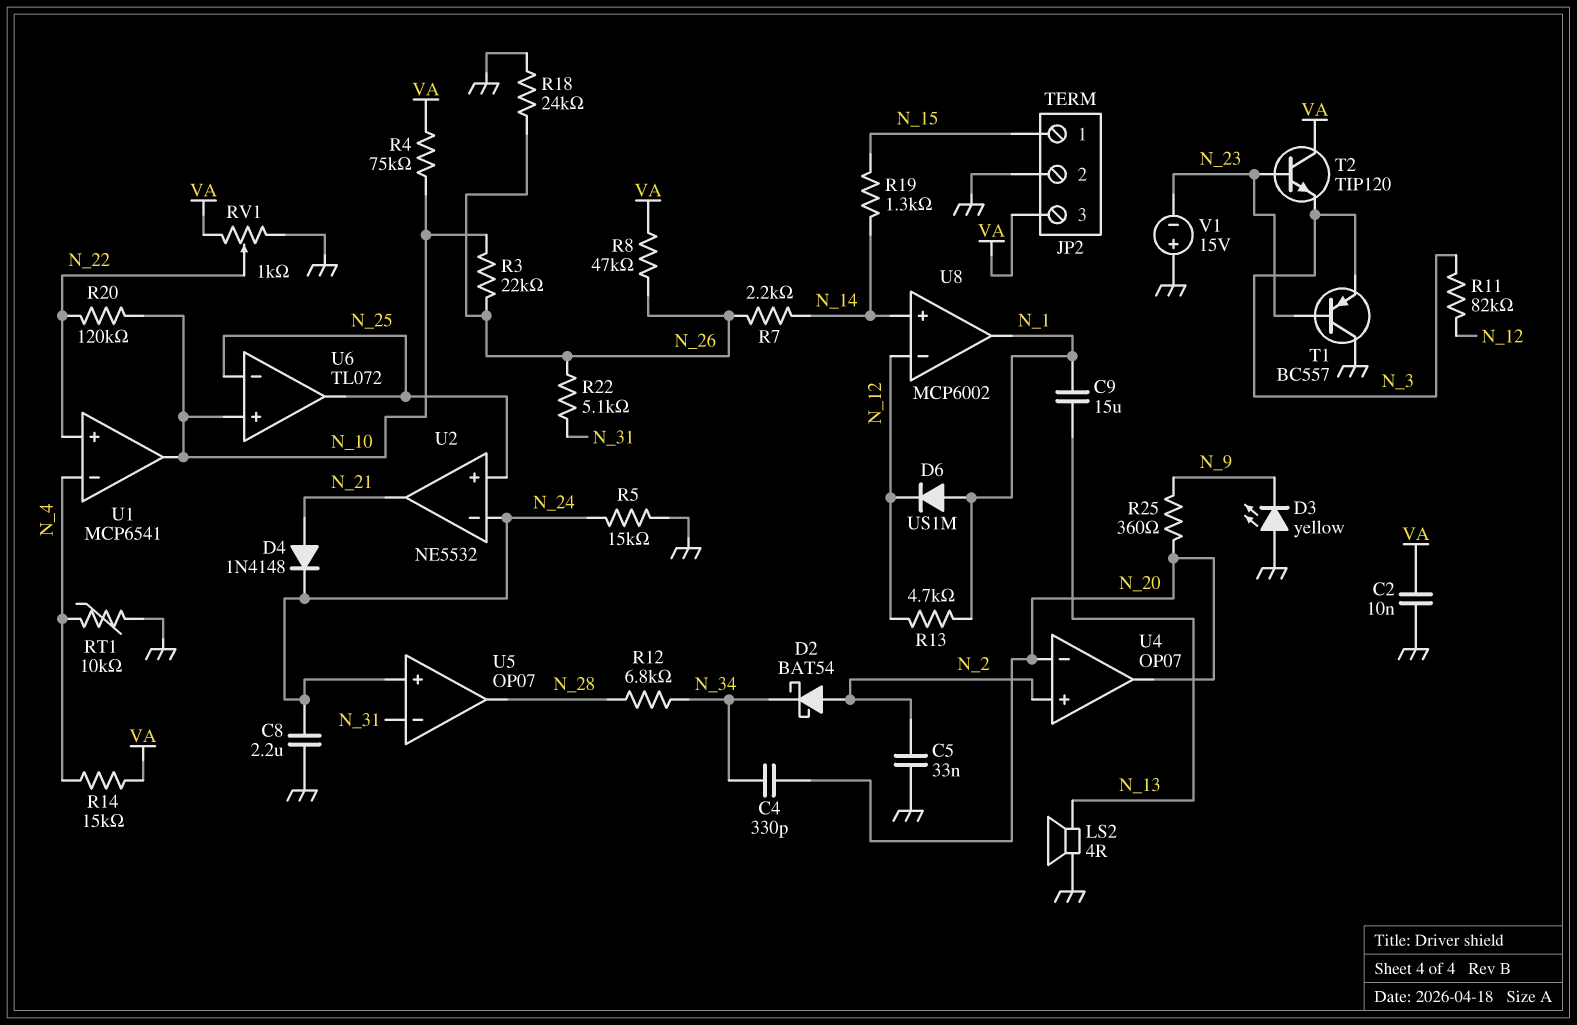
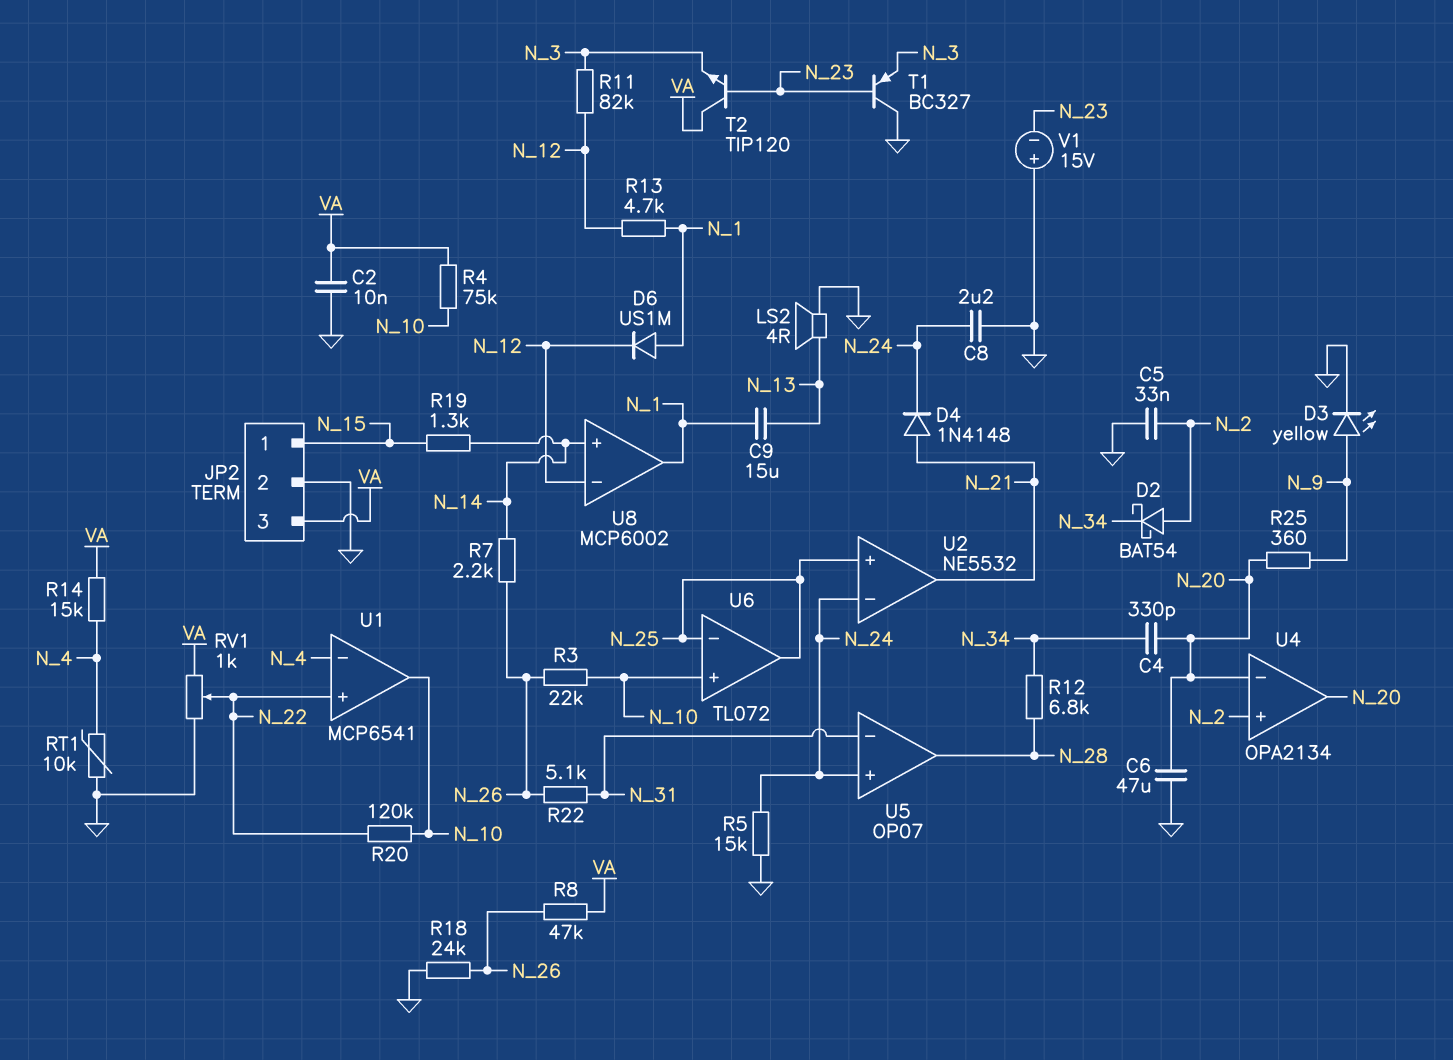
C6: none -> 47uF (GND, N_20)
D3: LED yellow (A GND, K N_9) -> LED yellow (A N_9, K GND)
T1: PNP BC557 (B N_23, C GND, E N_3) -> PNP BC327 (B N_23, C GND, E N_3)
U4: OP07 -> OPA2134

